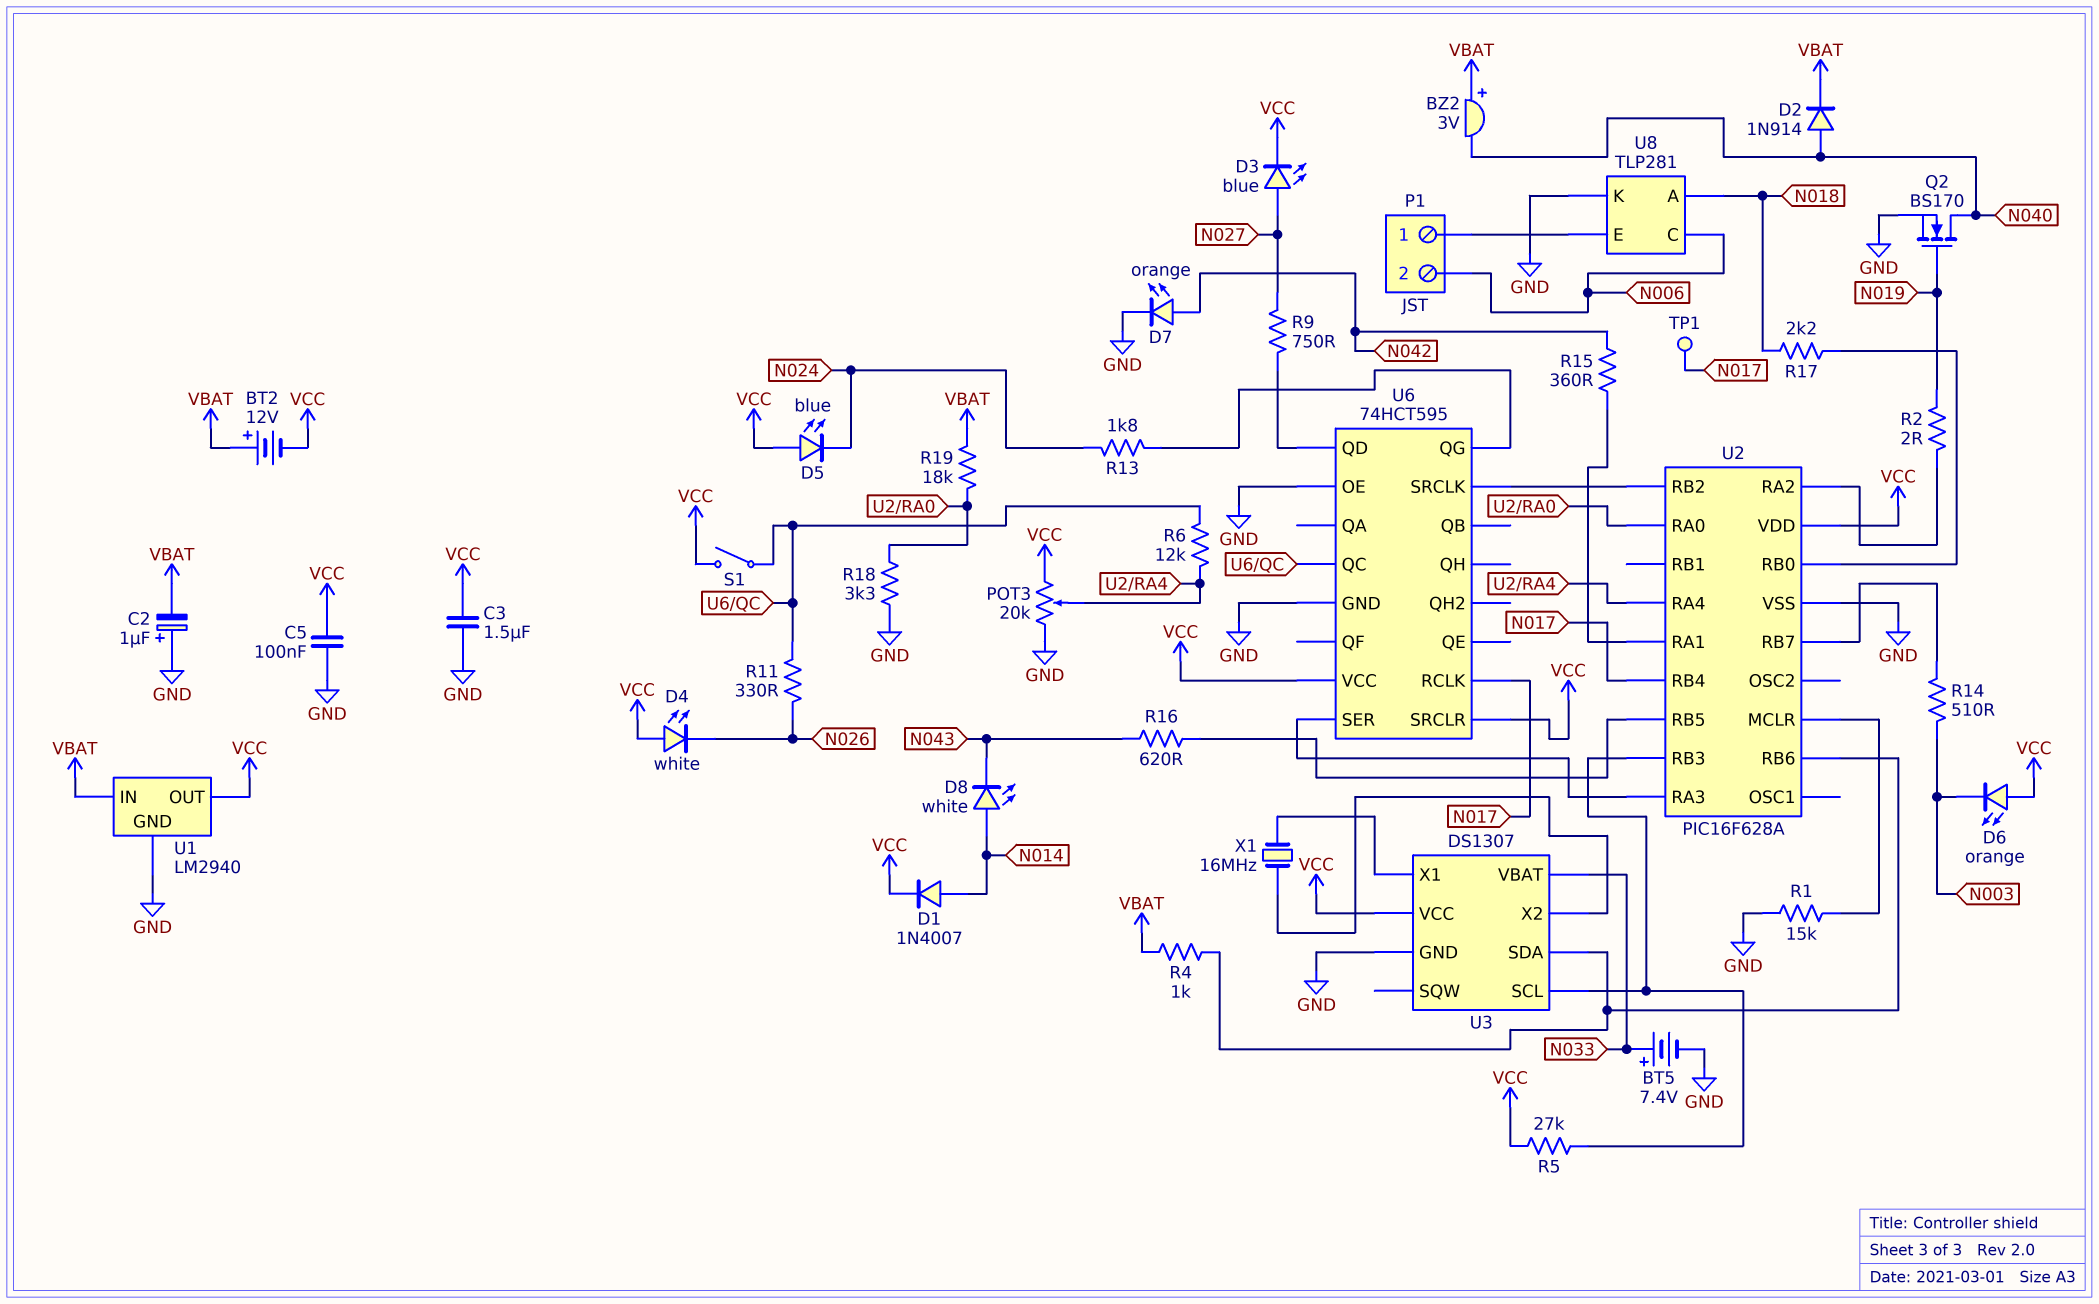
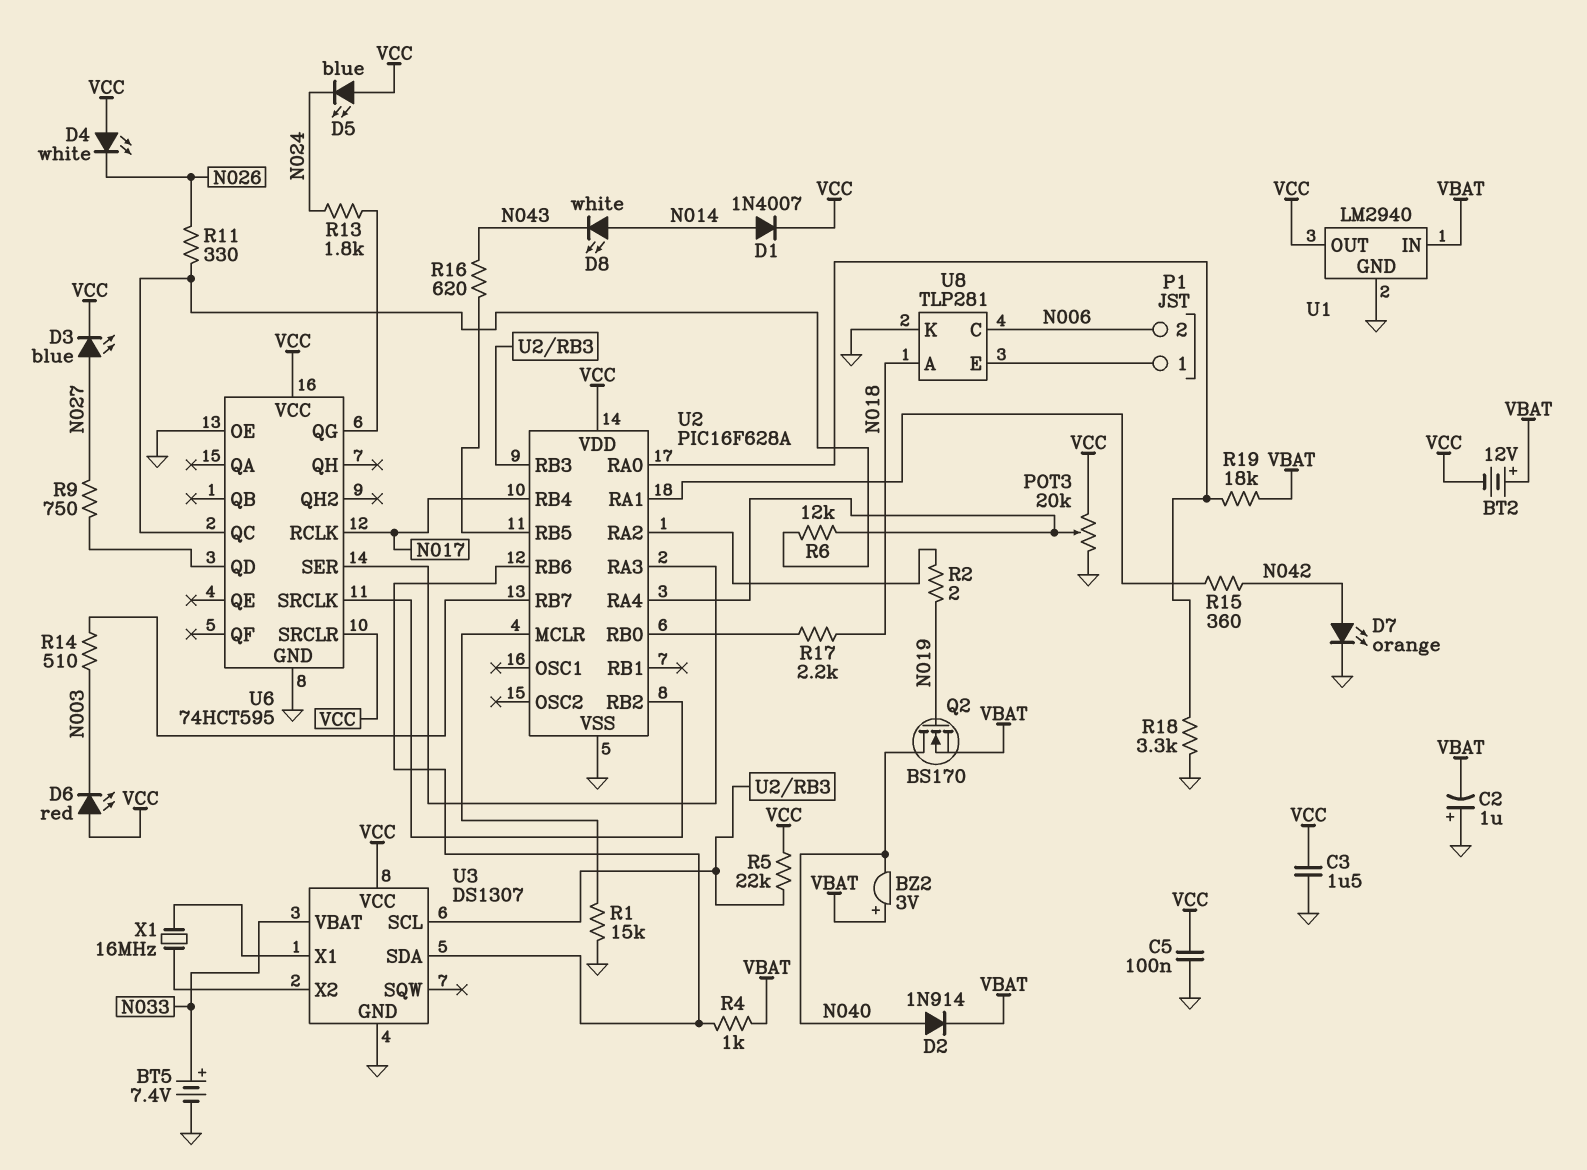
D6: LED orange (A VCC, K N003) -> LED red (A VCC, K N003)
Q2: NMOS BS170 (G N019, D N040, S GND) -> NMOS BS170 (G N019, D N040, S VBAT)
R5: 27k (U2/RB3, VCC) -> 22k (U2/RB3, VCC)
S1: switch (U6/QC, VCC) -> none
TP1: test point (N017) -> none

